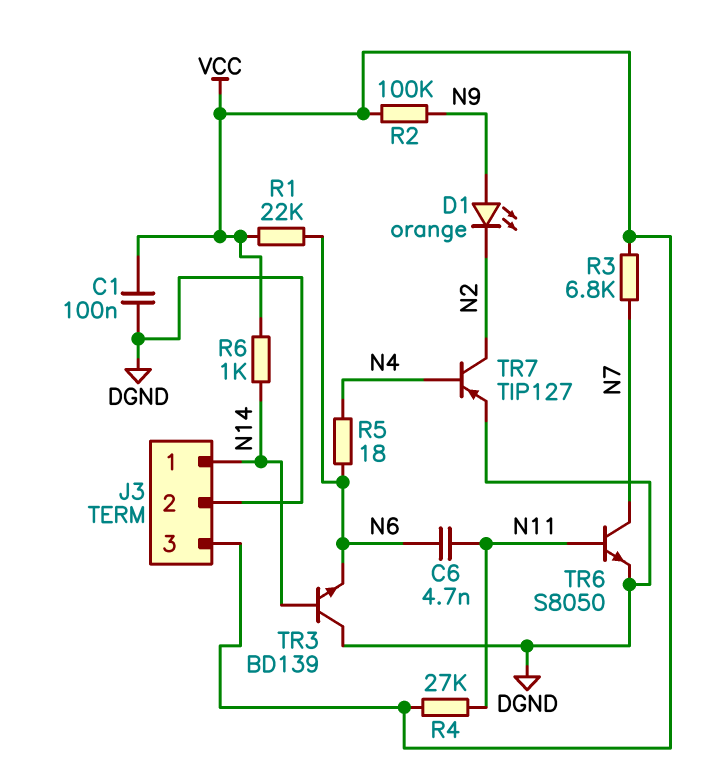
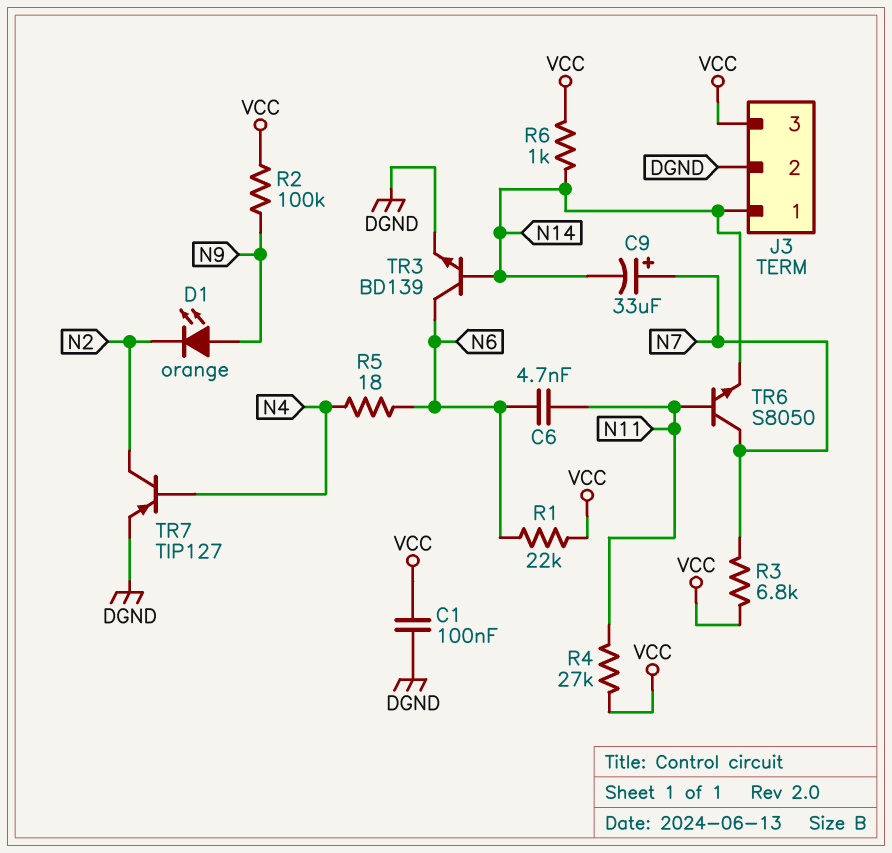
C9: none -> 33uF (plus N7, minus N14)
TR3: NPN BD139 (B N14, C DGND, E N6) -> NPN BD139 (B N14, C N6, E DGND)
TR6: NPN S8050 (B N11, C N7, E DGND) -> NPN S8050 (B N11, C N7, E N14)

